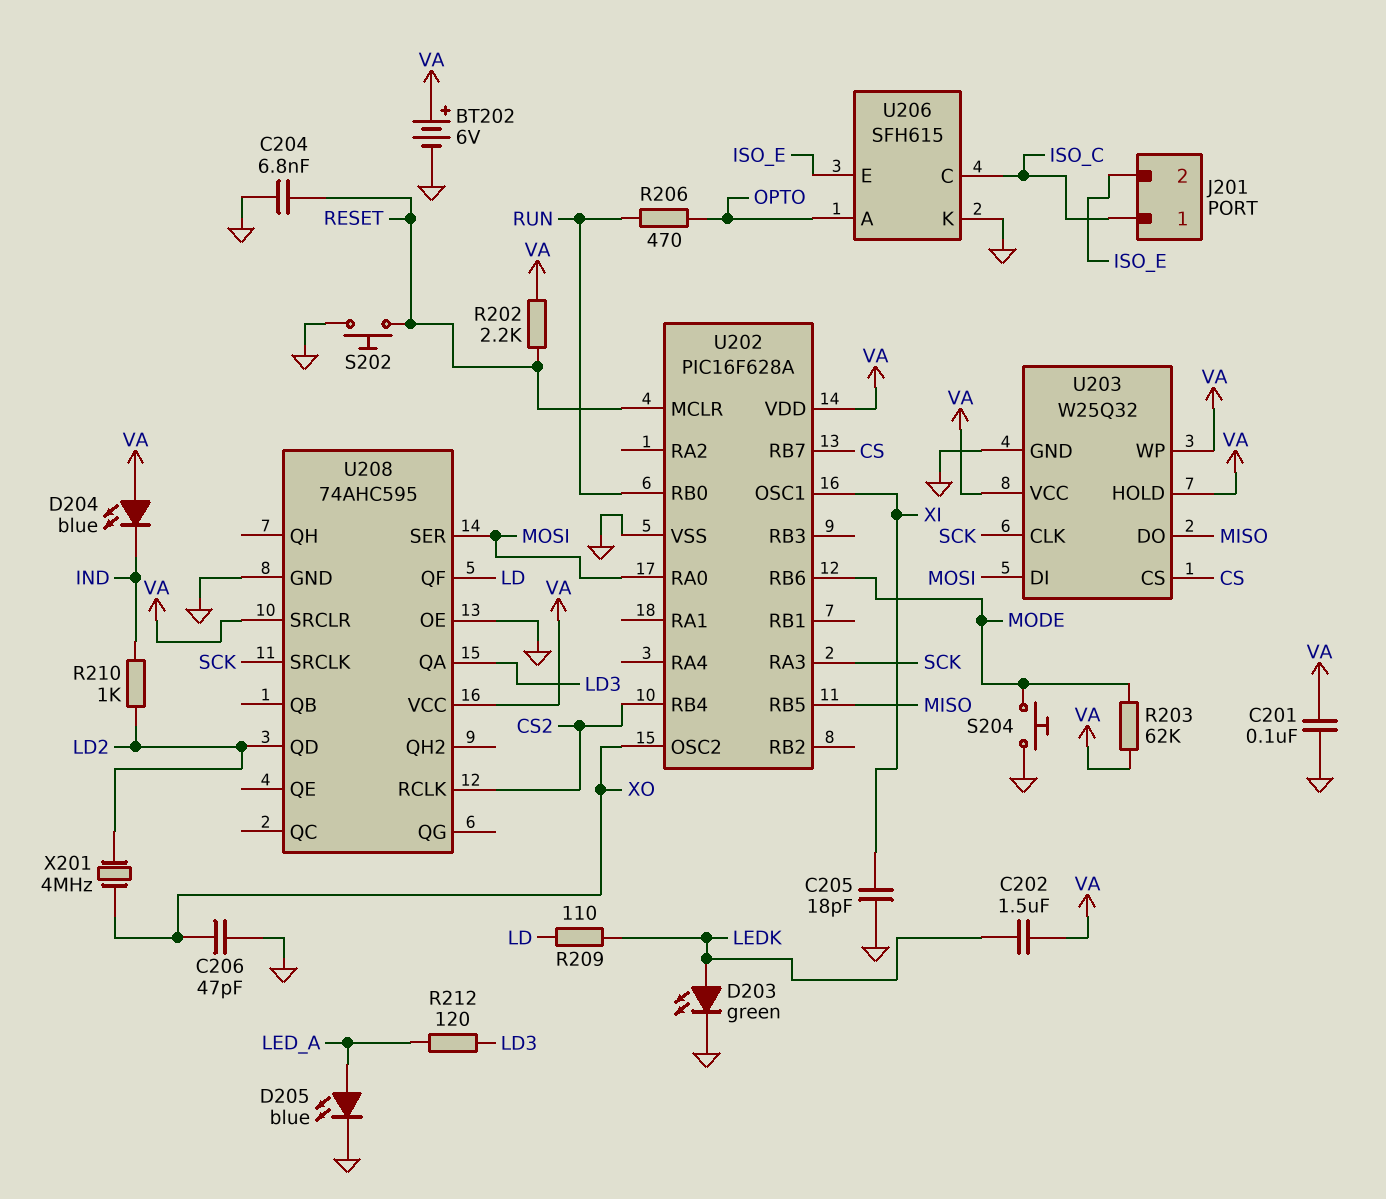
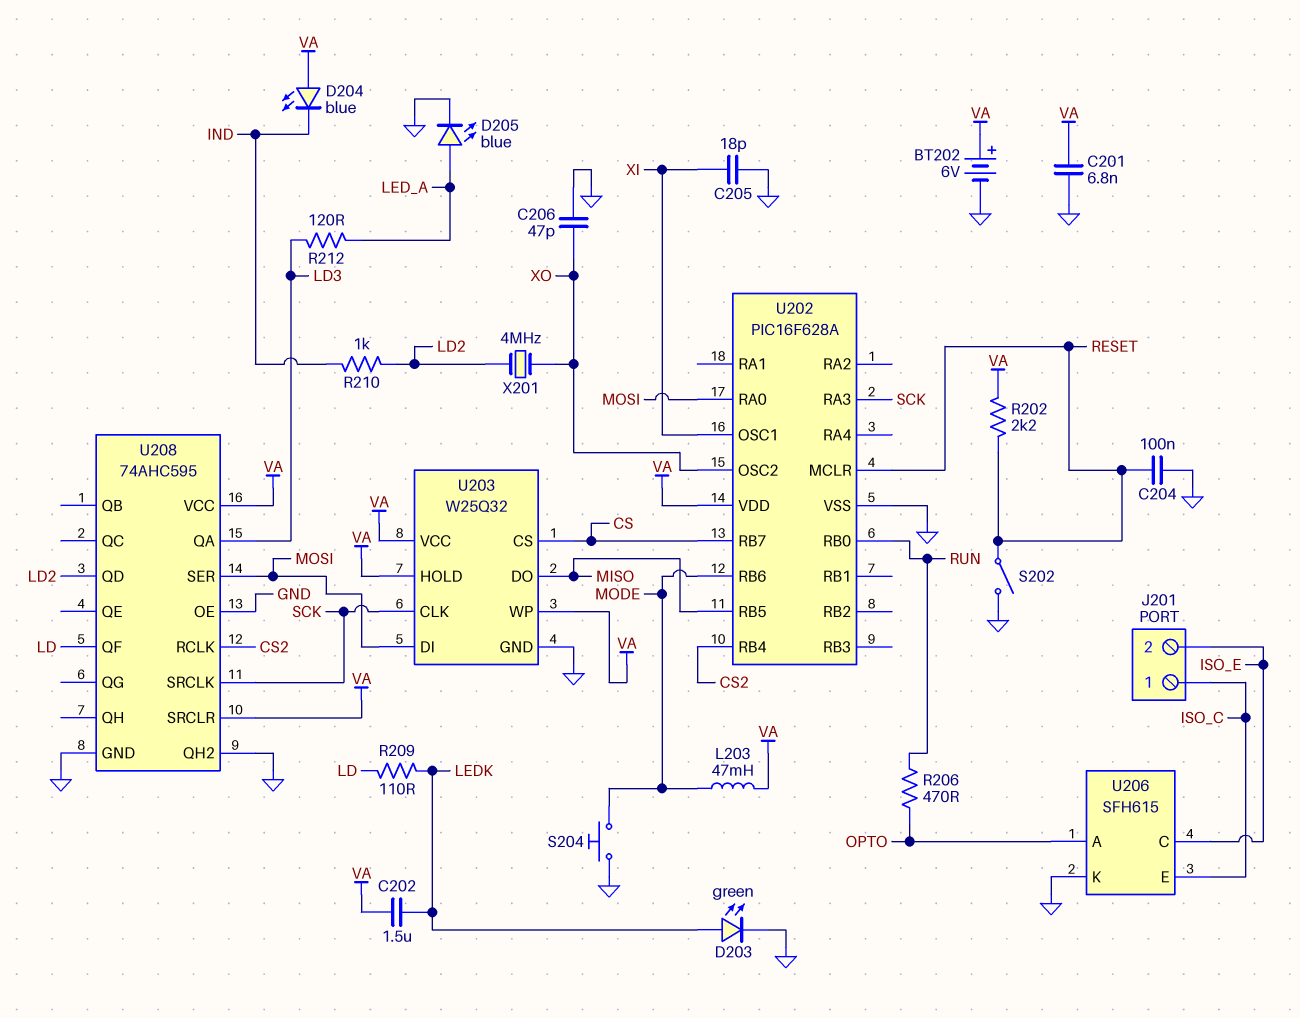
C201: 100nF (GND, VA) -> 6.8nF (GND, VA)
C204: 6.8nF (GND, RESET) -> 100nF (GND, RESET)
L203: none -> 47mH (MODE, VA)
R203: 62k (MODE, VA) -> none
S202: button (GND, RESET) -> switch (GND, RESET)
U206 pin C: ISO_C -> ISO_E
U206 pin E: ISO_E -> ISO_C
U208 pin QH2: none -> GND

